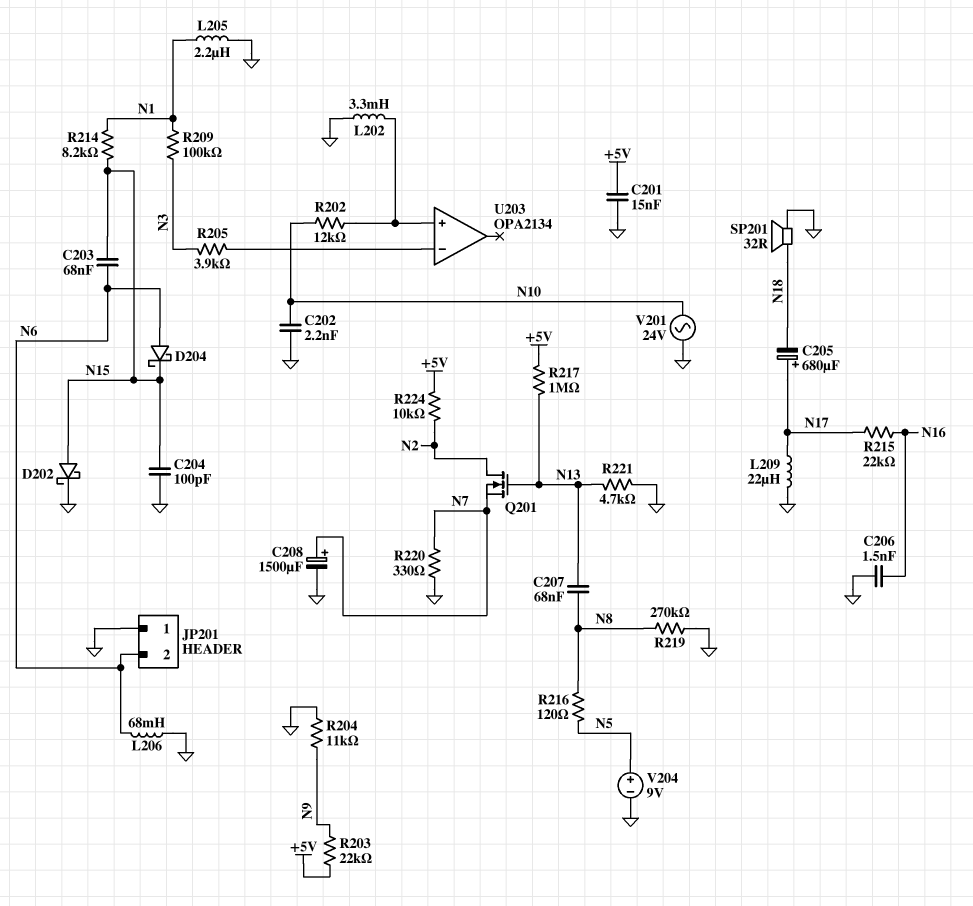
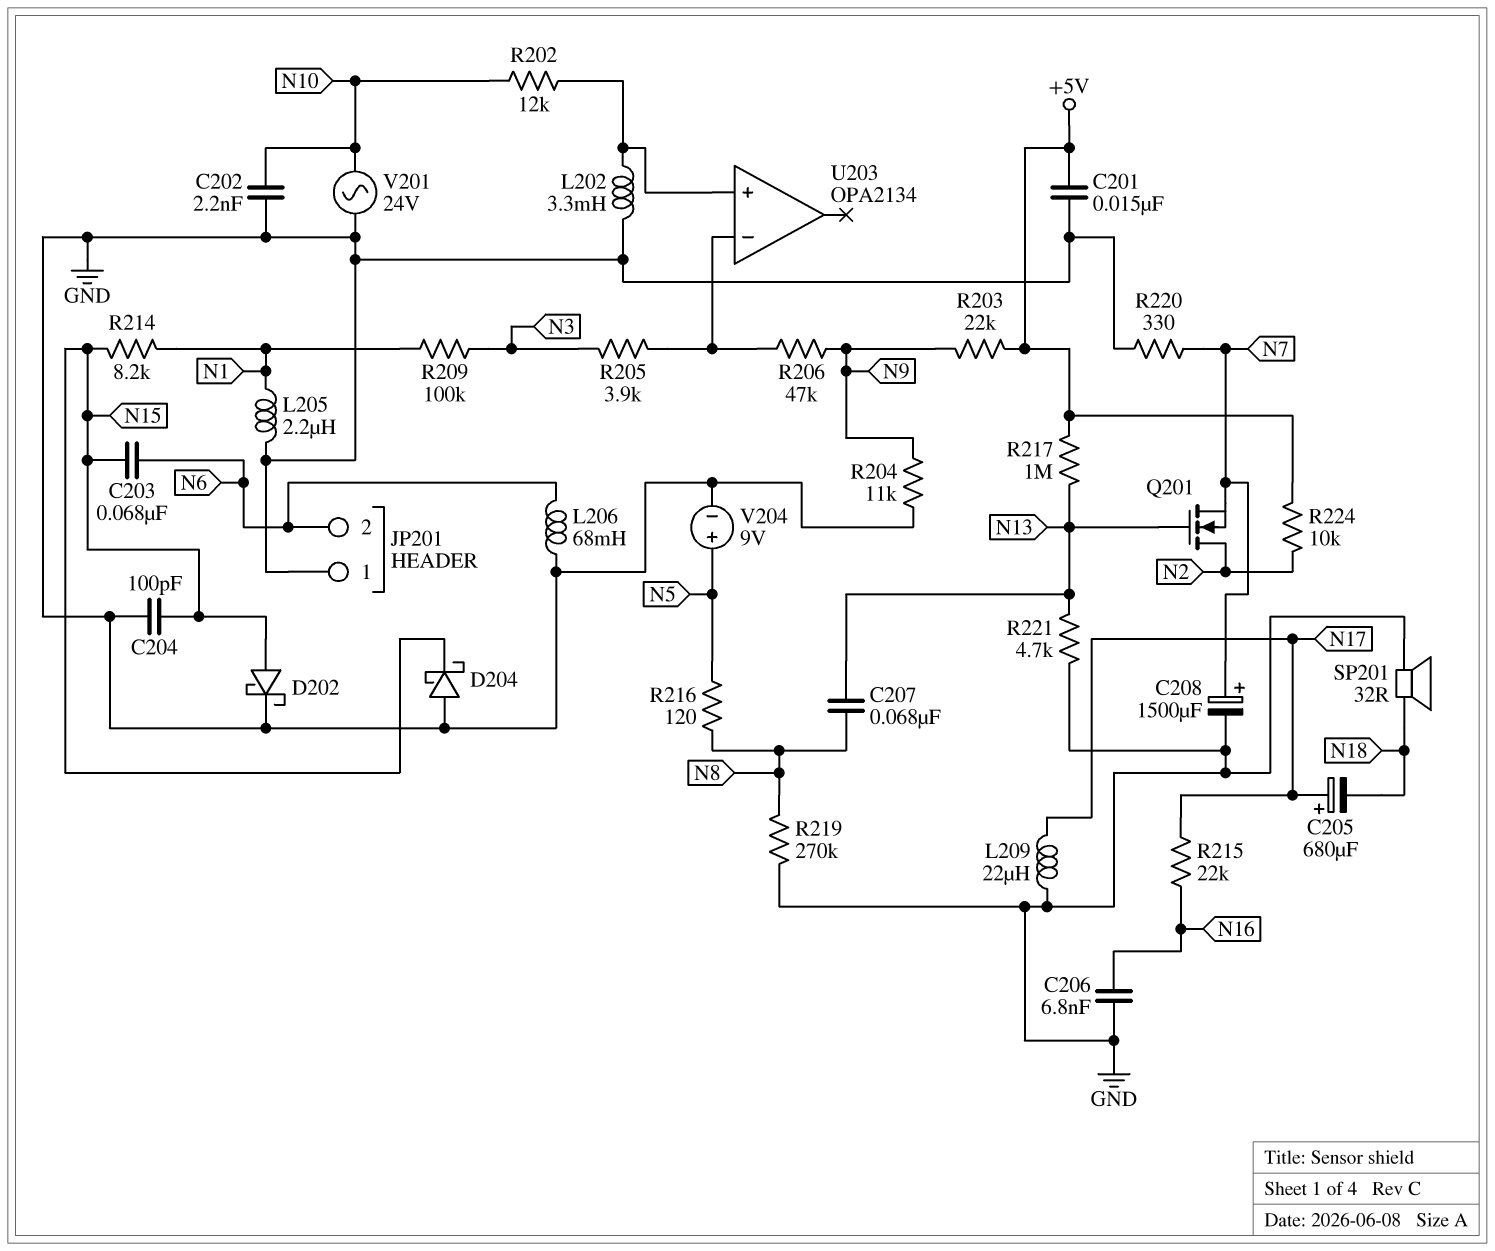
C206: 1.5nF (GND, N16) -> 6.8nF (GND, N16)
D204: schottky (A N6, K N15) -> schottky (A GND, K N15)
R206: none -> 47k (N9, U203/in-)

